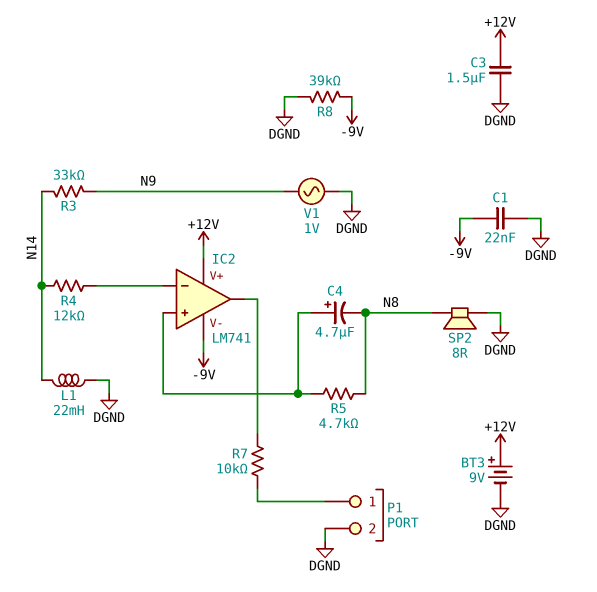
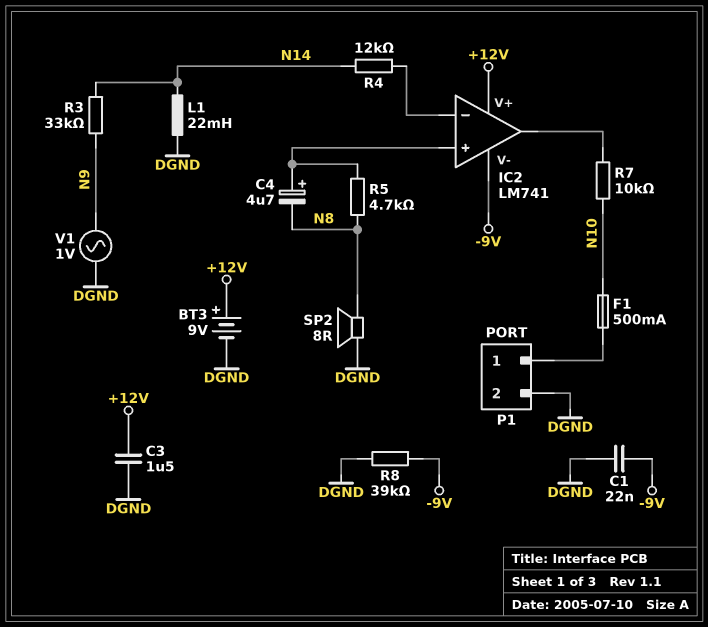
F1: none -> 500mA (N10, P1/1)
R7: 10k (IC2/out, P1/1) -> 10k (IC2/out, N10)

